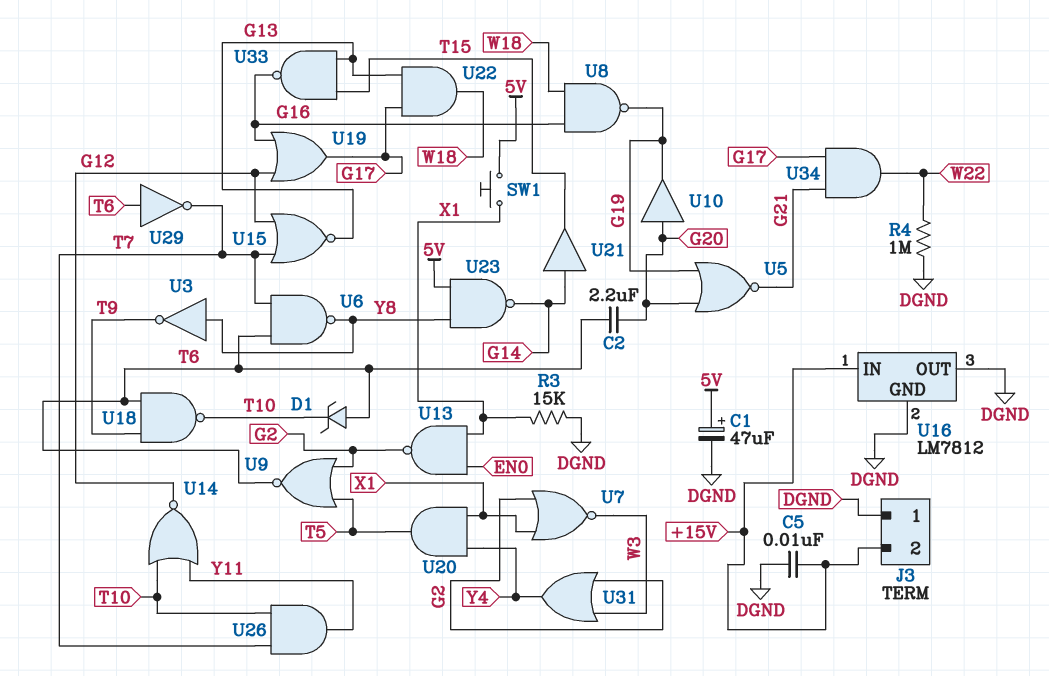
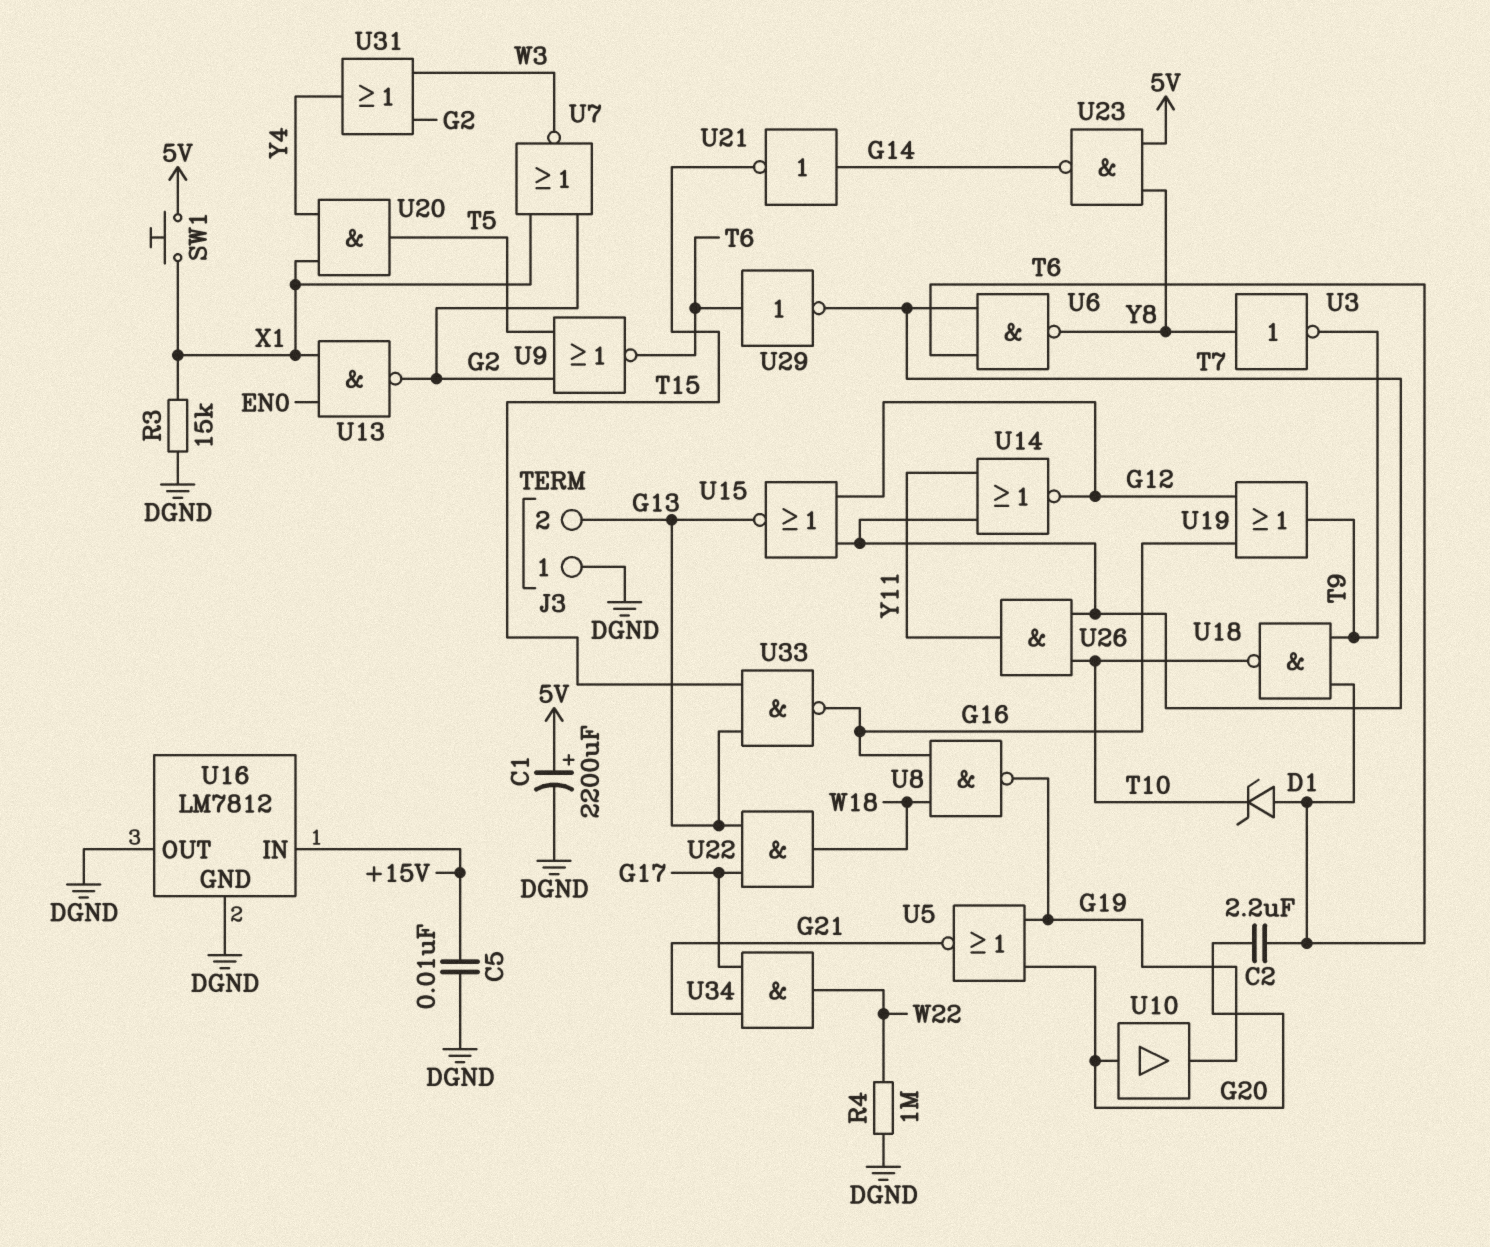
C1: 47uF (plus 5V, minus DGND) -> 2200uF (plus 5V, minus DGND)
J3 pin 2: +15V -> G13
U14: NOR (in T10, in Y11, out G12) -> NOR (in T7, in Y11, out G12)
U19: OR (in G12, in G16, out G17) -> OR (in G12, in G16, out T9)
U21: buffer (in G14, out T15) -> NOT (in G14, out T15)

